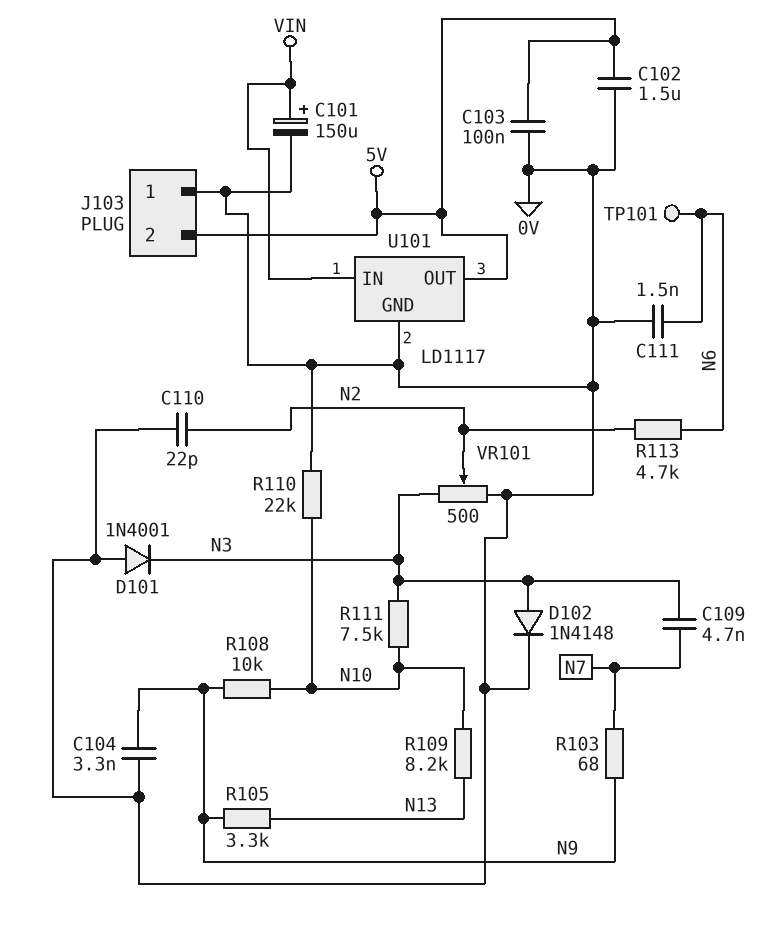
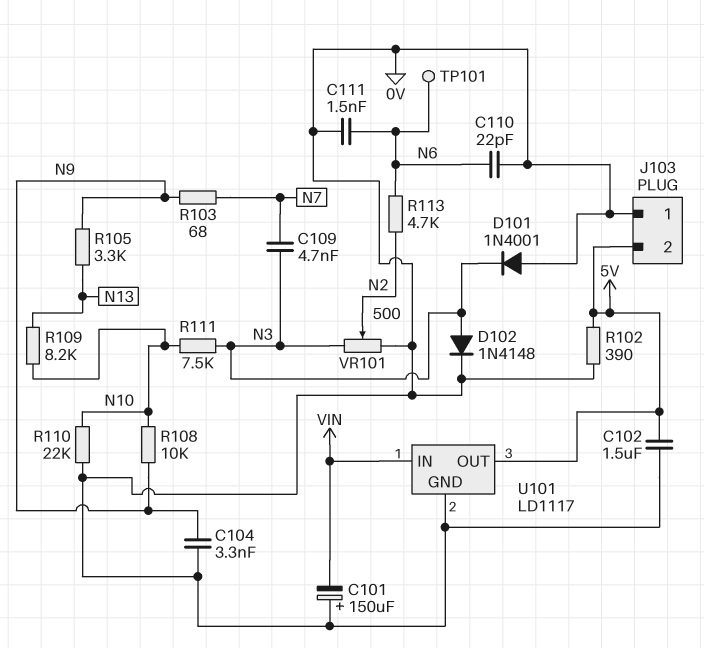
C101: 150uF (plus VIN, minus 0V) -> 150uF (plus 0V, minus VIN)
C103: 100nF (0V, 5V) -> none
C110: 22pF (0V, N2) -> 22pF (0V, N6)
R102: none -> 390 (0V, 5V)

